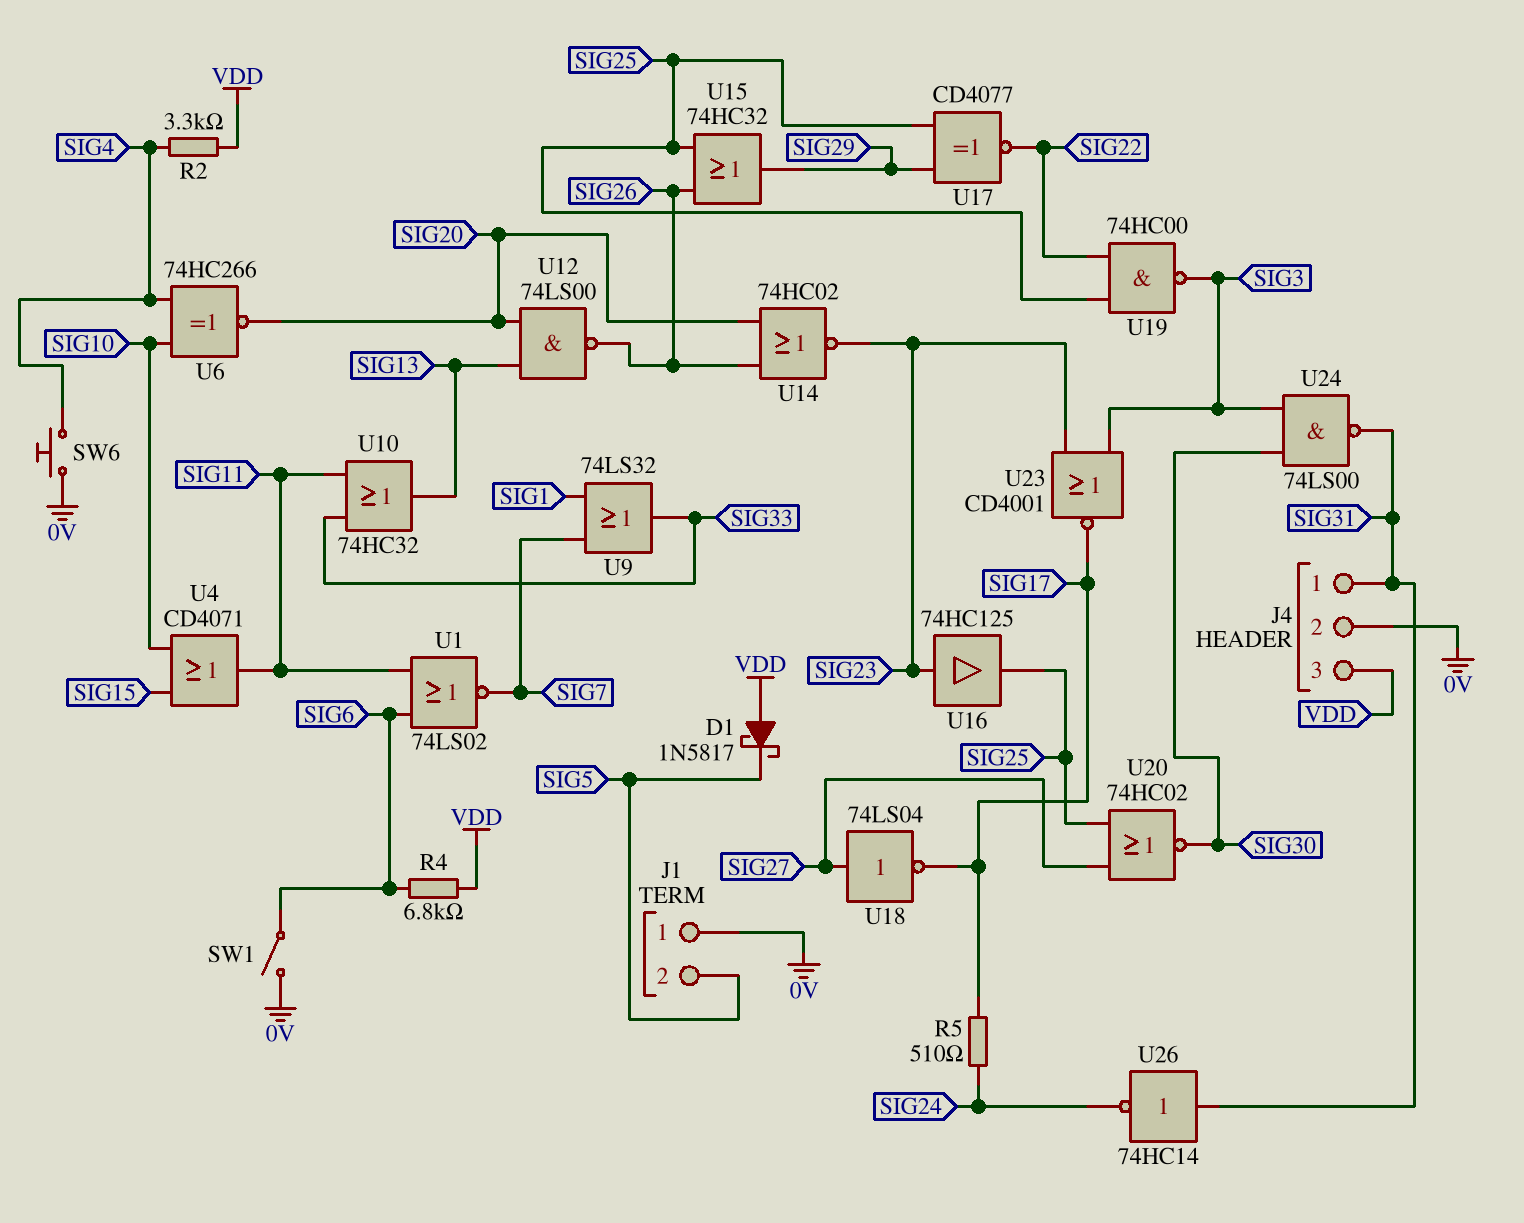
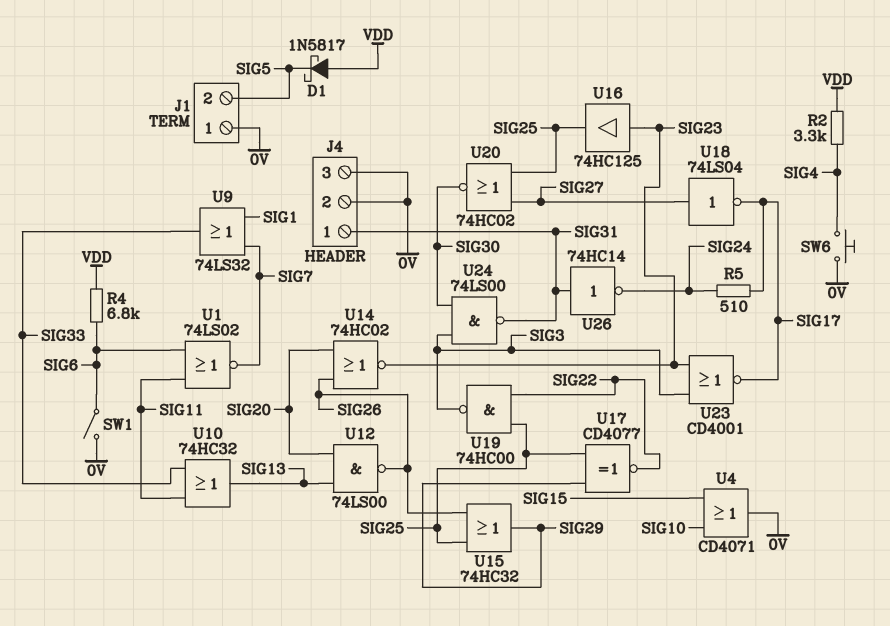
J4 pin 3: VDD -> 0V
U4: OR CD4071 (in SIG10, in SIG15, out SIG11) -> OR CD4071 (in SIG10, in SIG15, out 0V)
U6: XNOR 74HC266 (in SIG4, in SIG10, out SIG20) -> none

